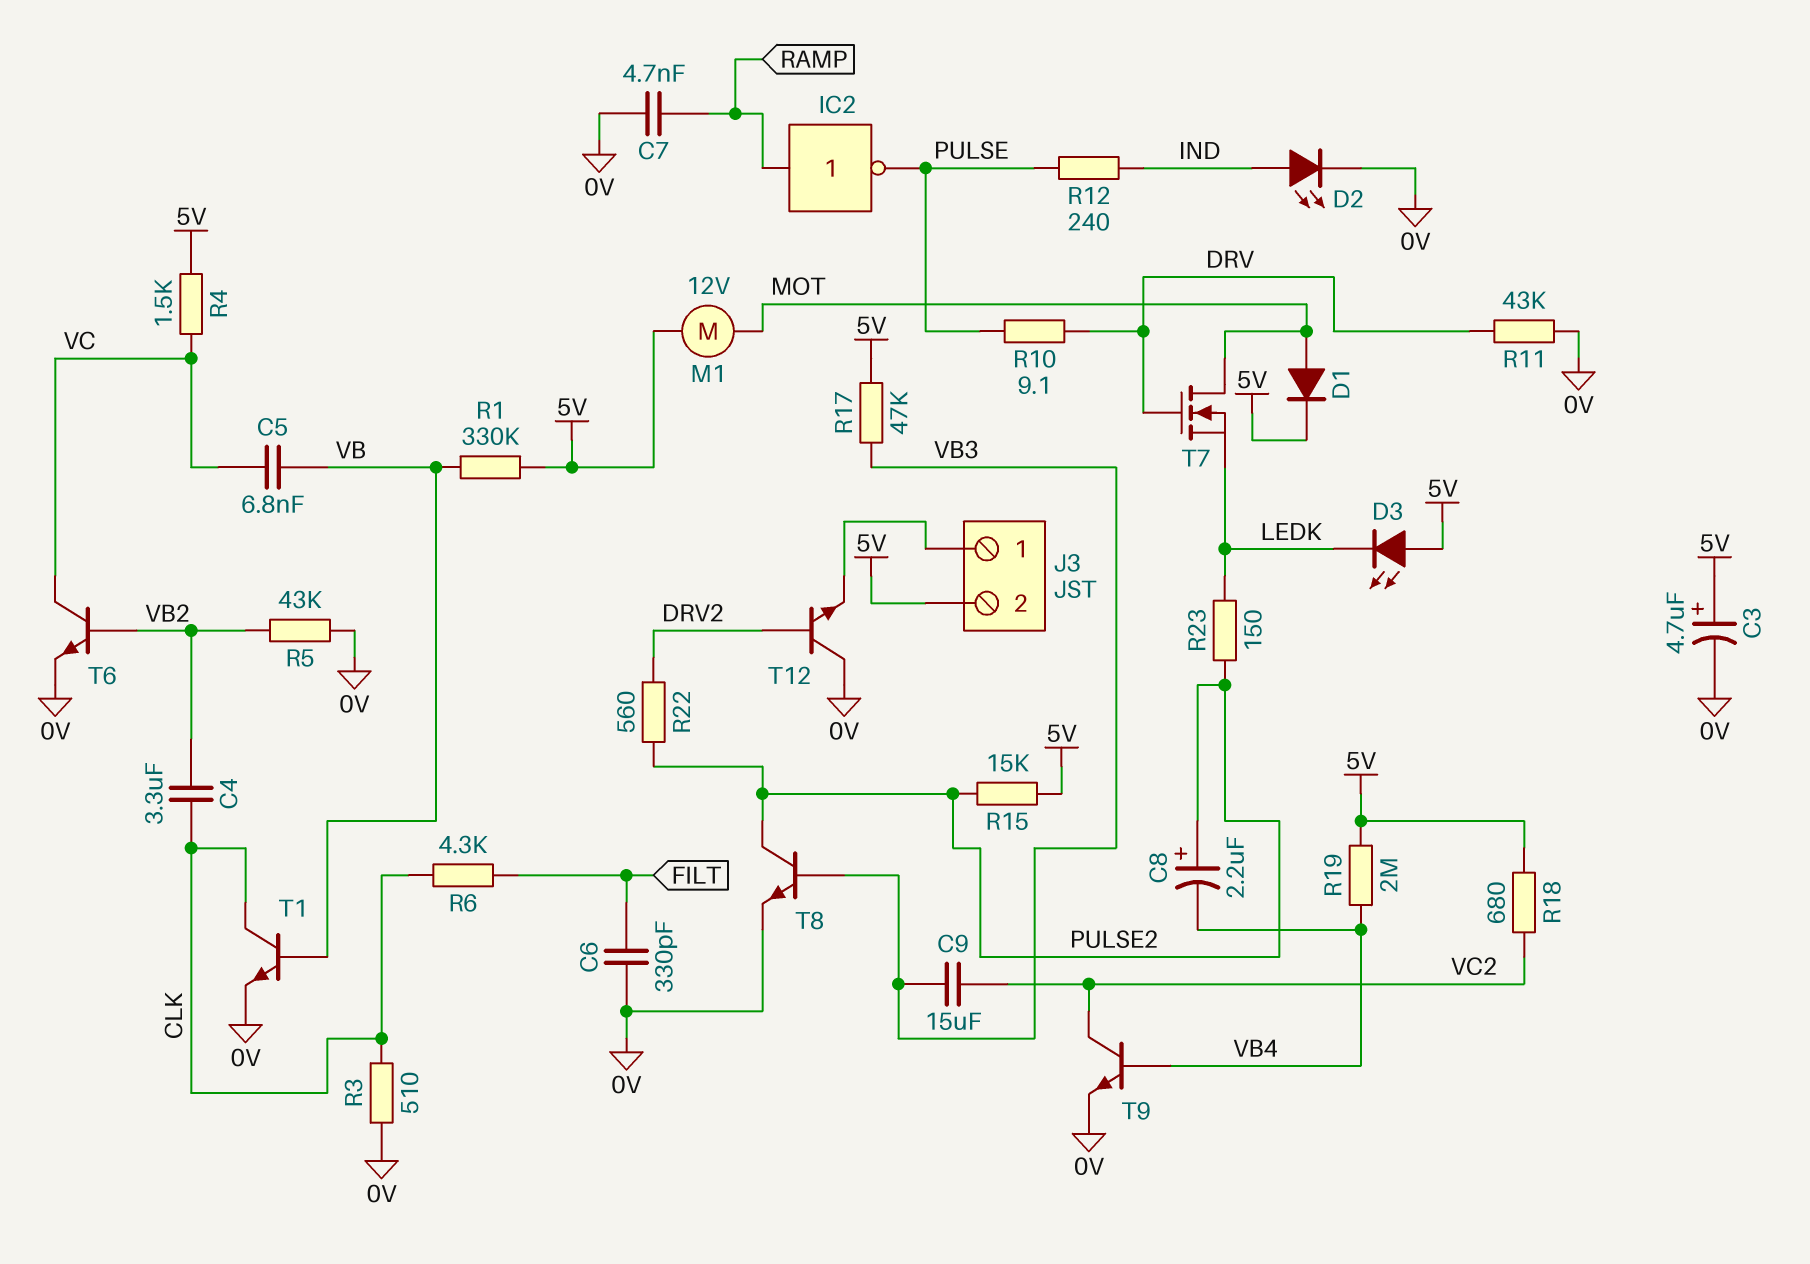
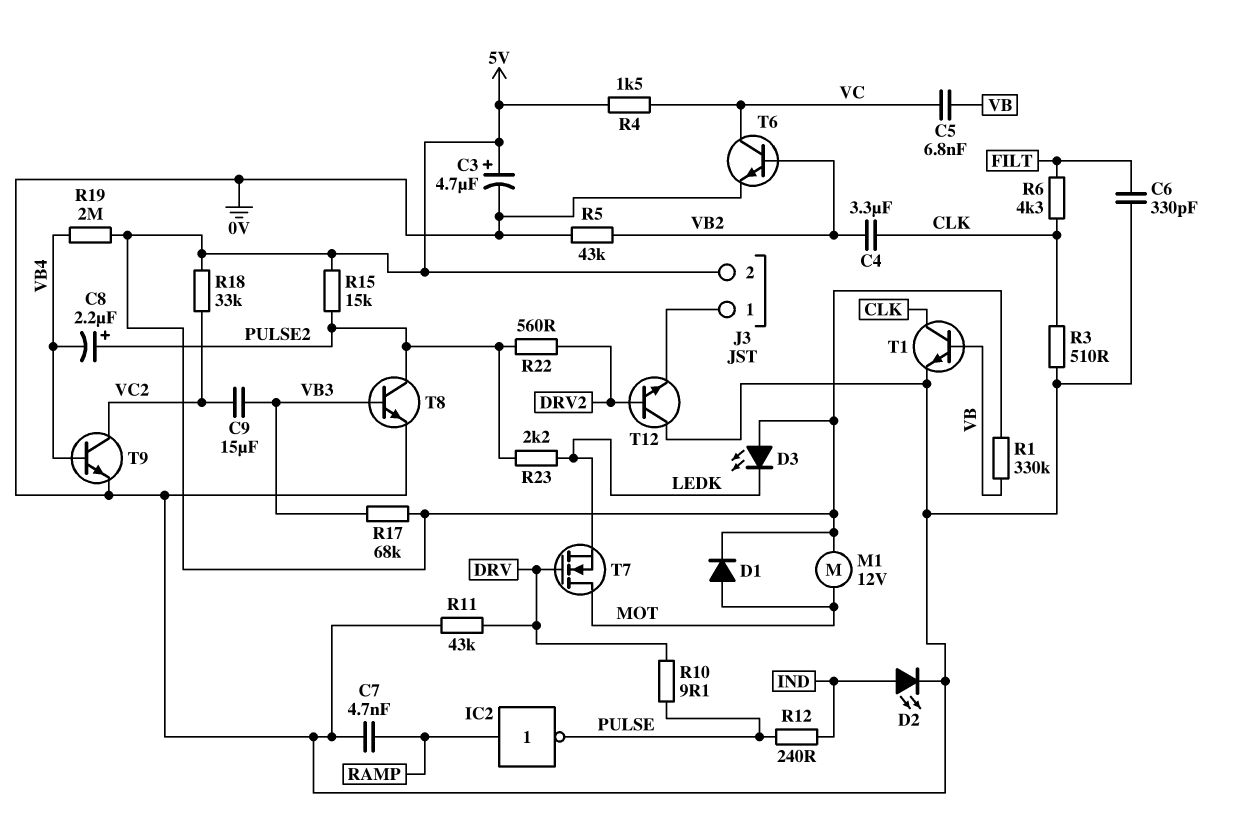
R17: 47k (5V, VB3) -> 68k (5V, VB3)
R18: 680 (5V, VC2) -> 33k (5V, VC2)
R23: 150 (LEDK, PULSE2) -> 2.2k (LEDK, PULSE2)

